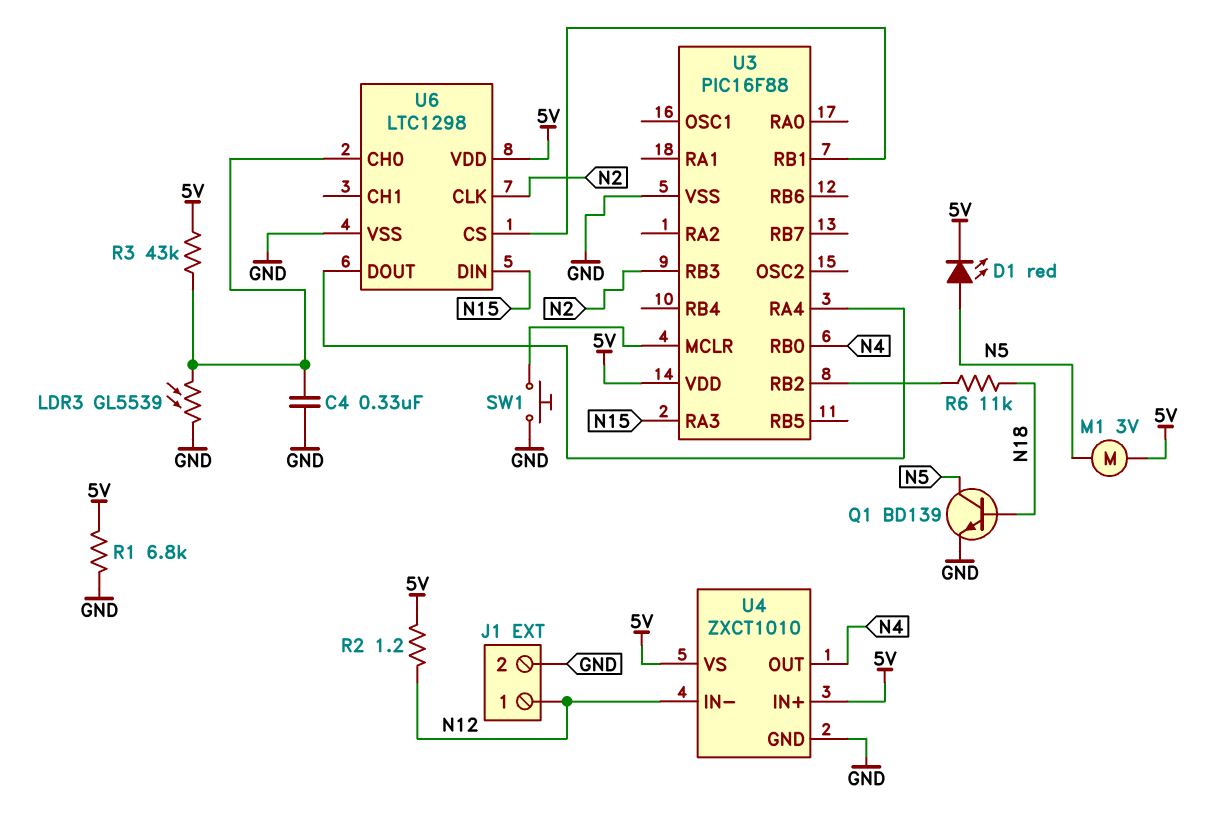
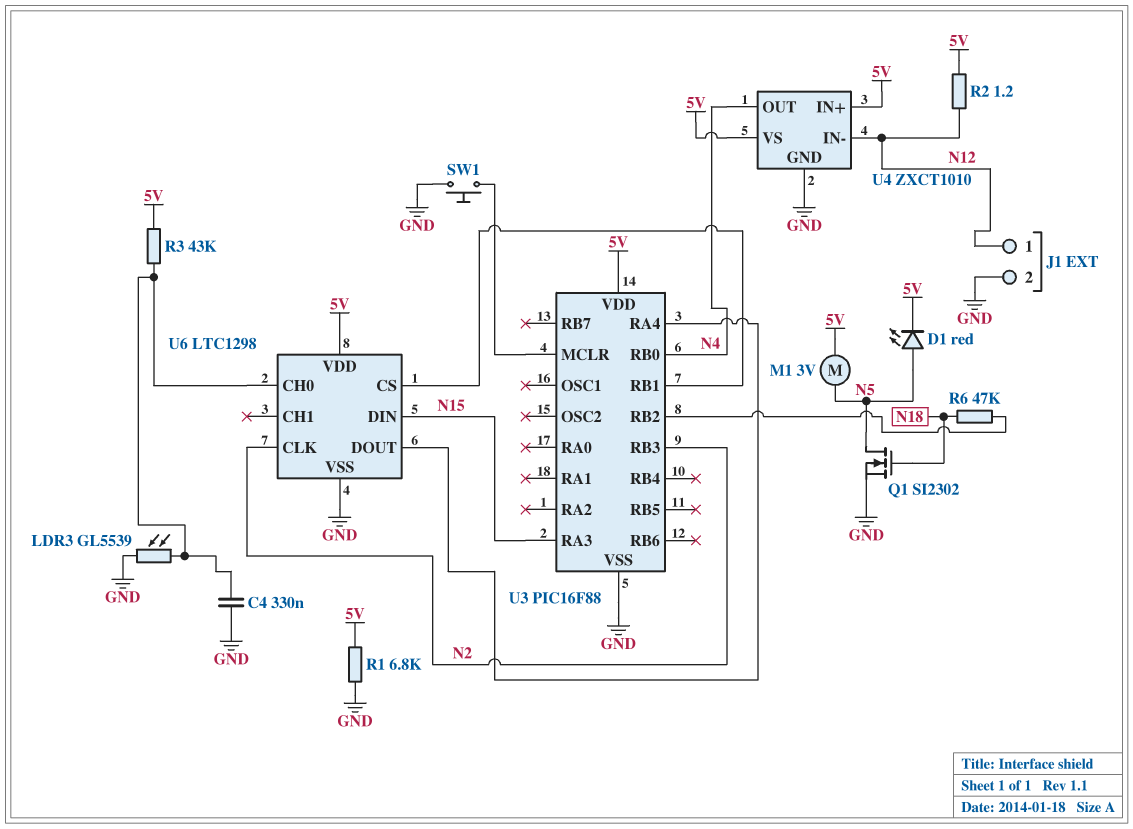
Q1: NPN BD139 (B N18, C N5, E GND) -> NMOS SI2302 (G N18, D N5, S GND)
R6: 11k (N18, U3/RB2) -> 47k (N18, U3/RB2)

